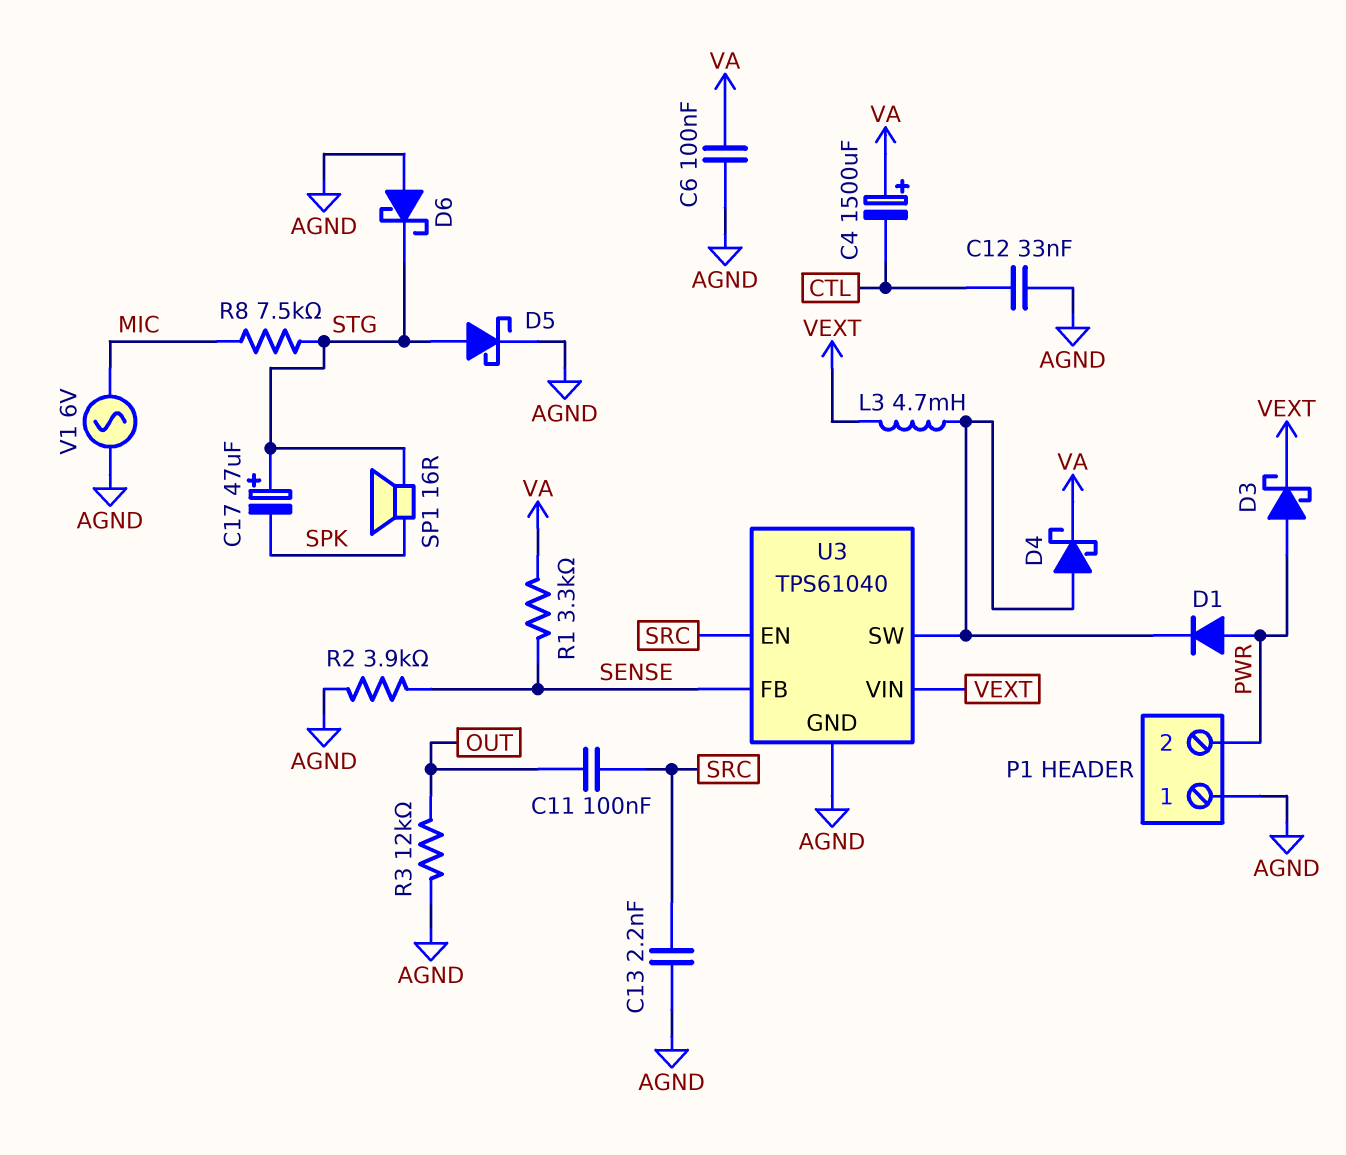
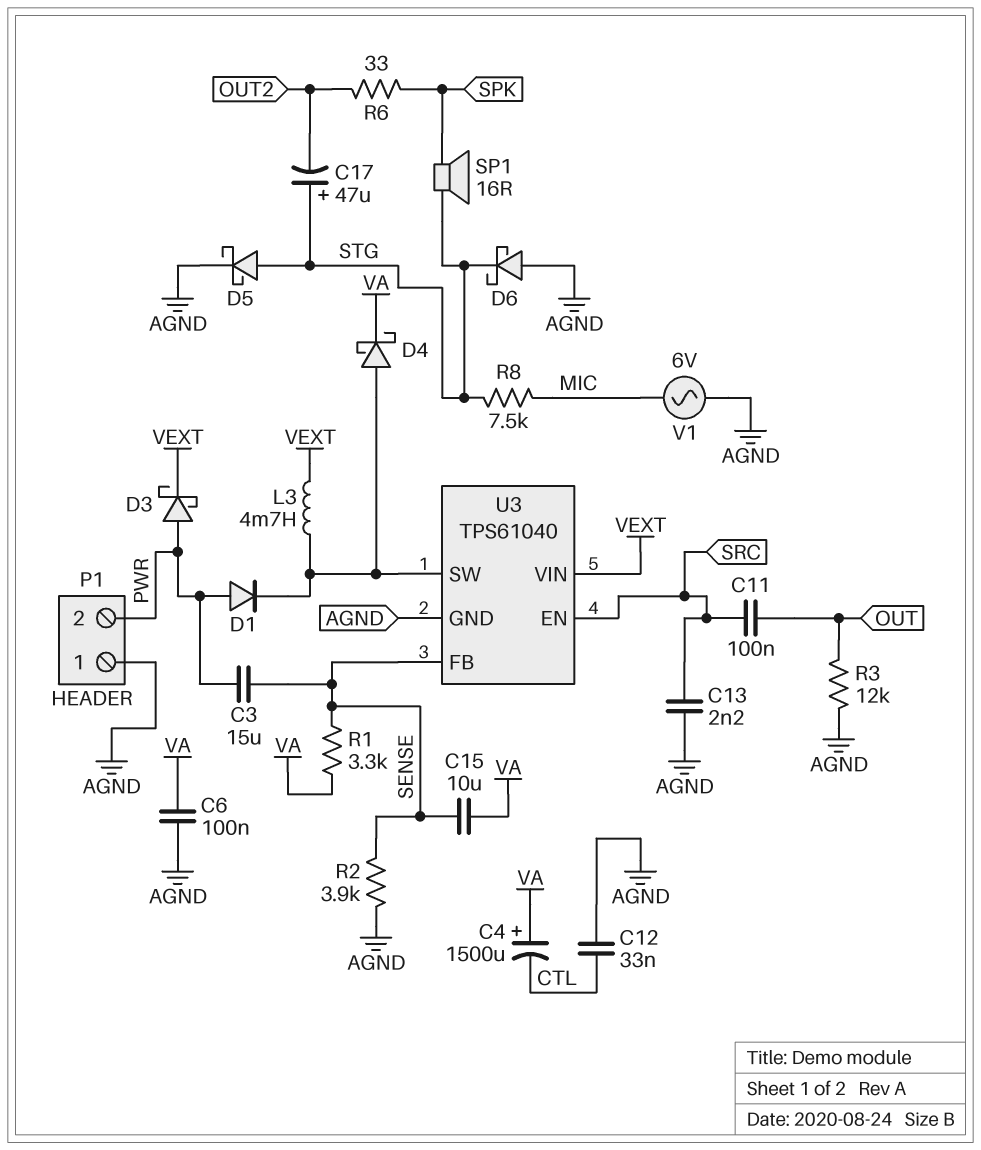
C3: none -> 15uF (PWR, SENSE)
C15: none -> 10uF (SENSE, VA)
C17: 47uF (plus STG, minus SPK) -> 47uF (plus STG, minus OUT2)
R6: none -> 33 (OUT2, SPK)

